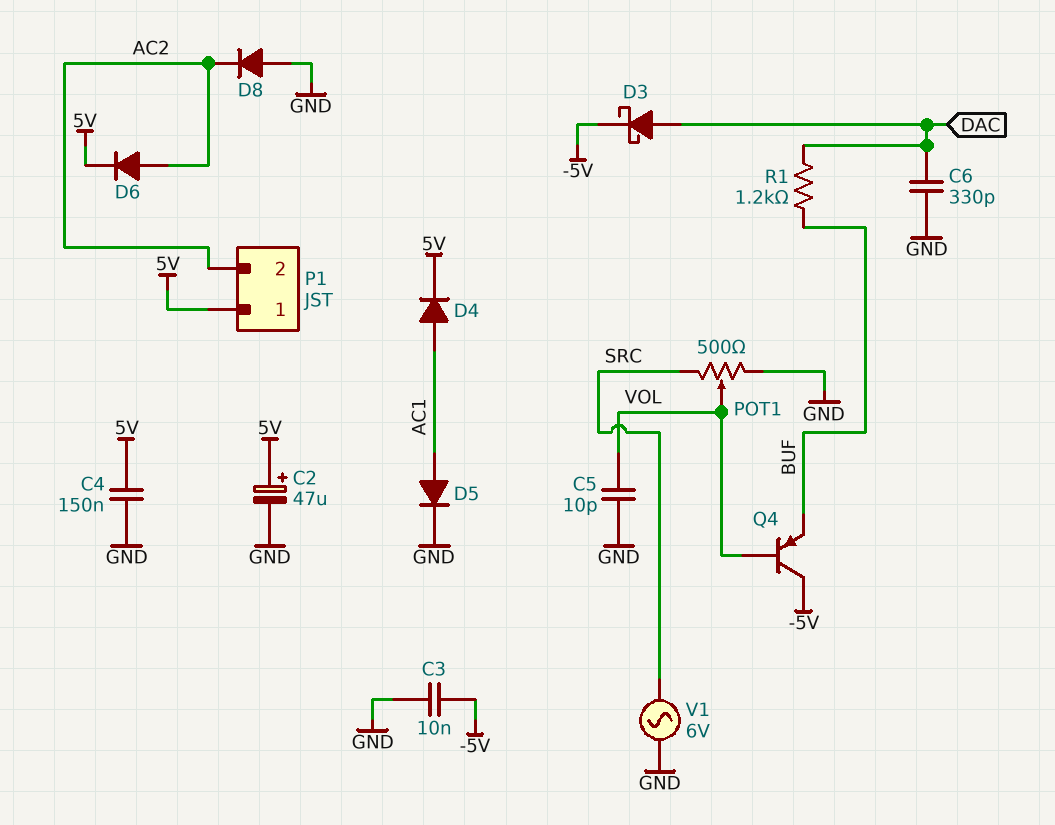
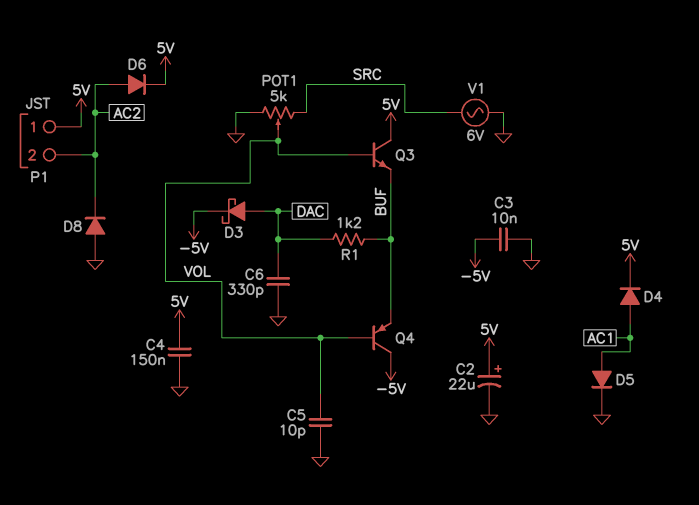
C2: 47uF (plus 5V, minus GND) -> 22uF (plus 5V, minus GND)
POT1: 500 (GND, SRC, wiper VOL) -> 5k (GND, SRC, wiper VOL)
Q3: none -> NPN (B VOL, C 5V, E BUF)

